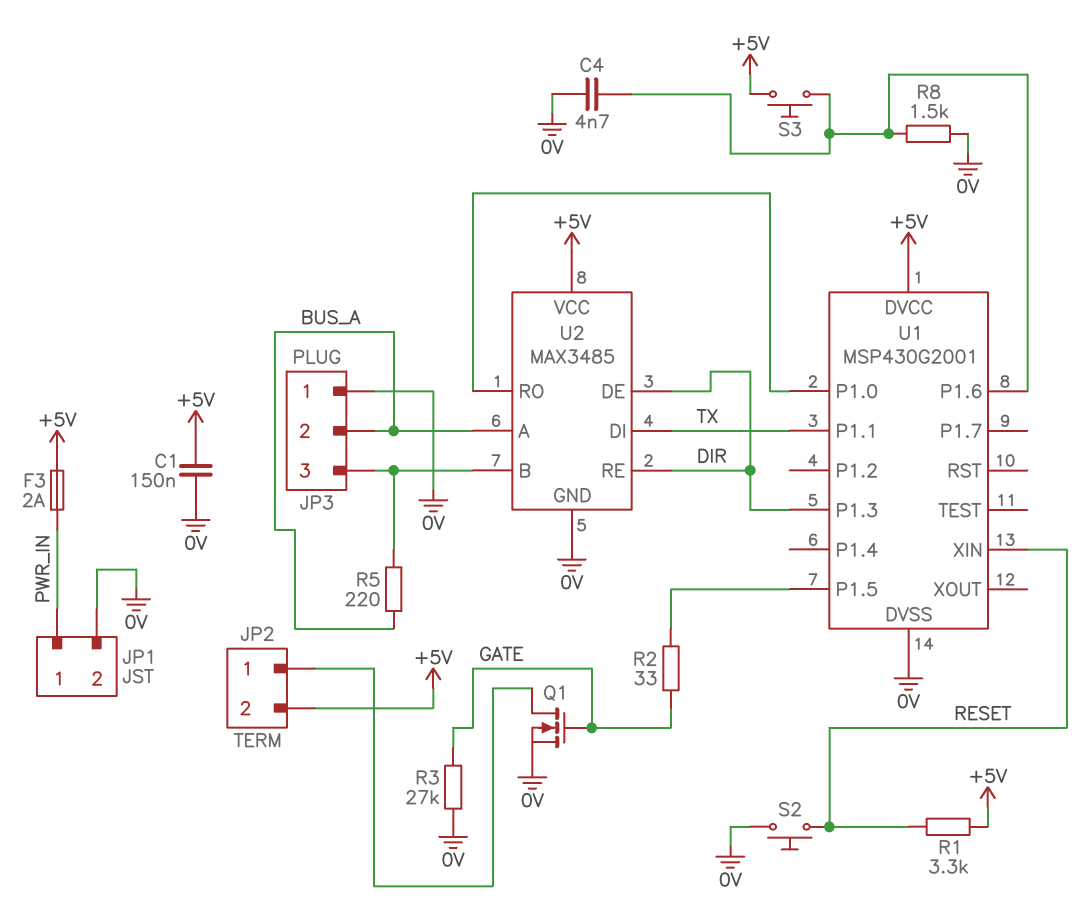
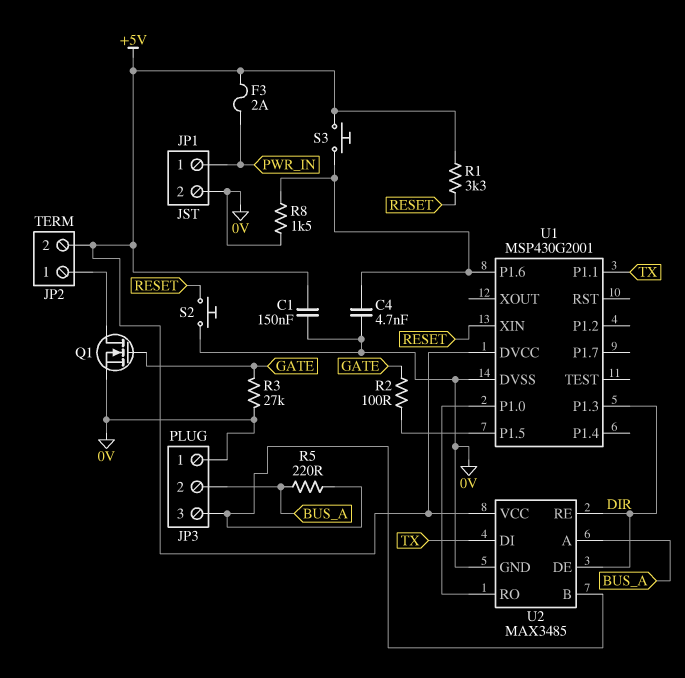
R2: 33 (GATE, U1/P1.5) -> 100 (GATE, U1/P1.5)

